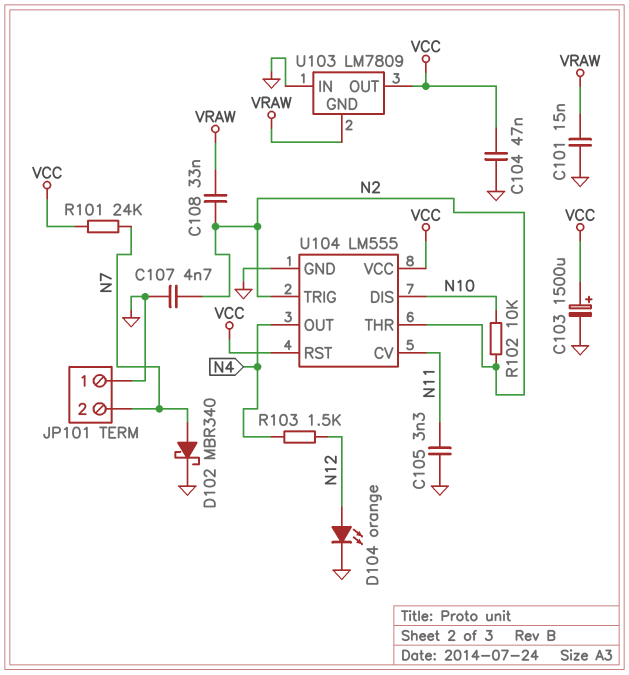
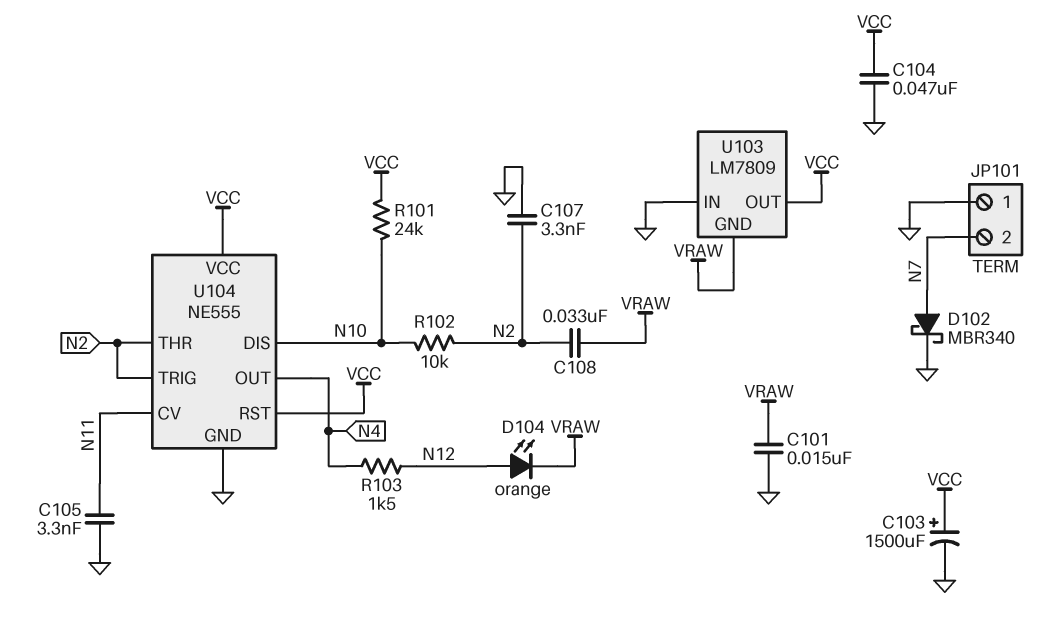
C107: 4.7nF (GND, N2) -> 3.3nF (GND, N2)
D104: LED orange (A N12, K GND) -> LED orange (A N12, K VRAW)
R101: 24k (N7, VCC) -> 24k (N10, VCC)
U104: LM555 -> NE555

